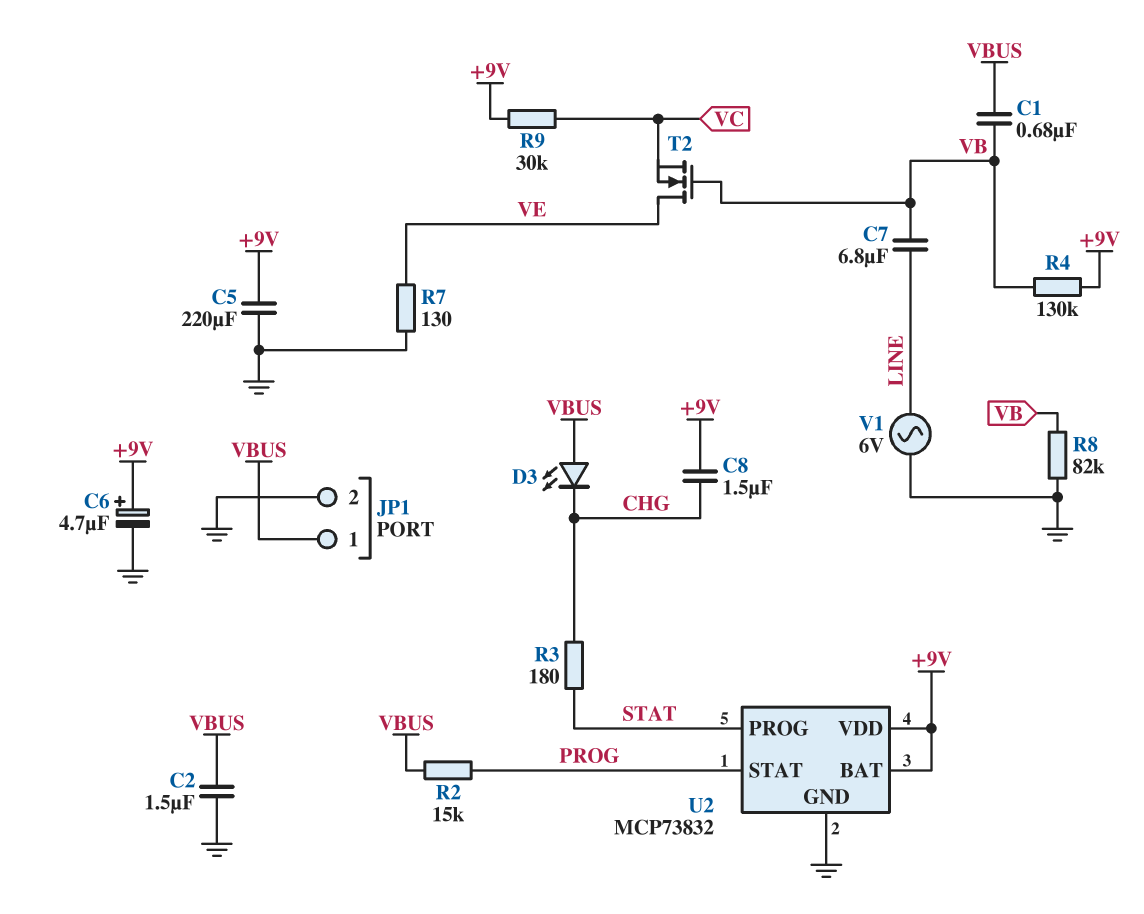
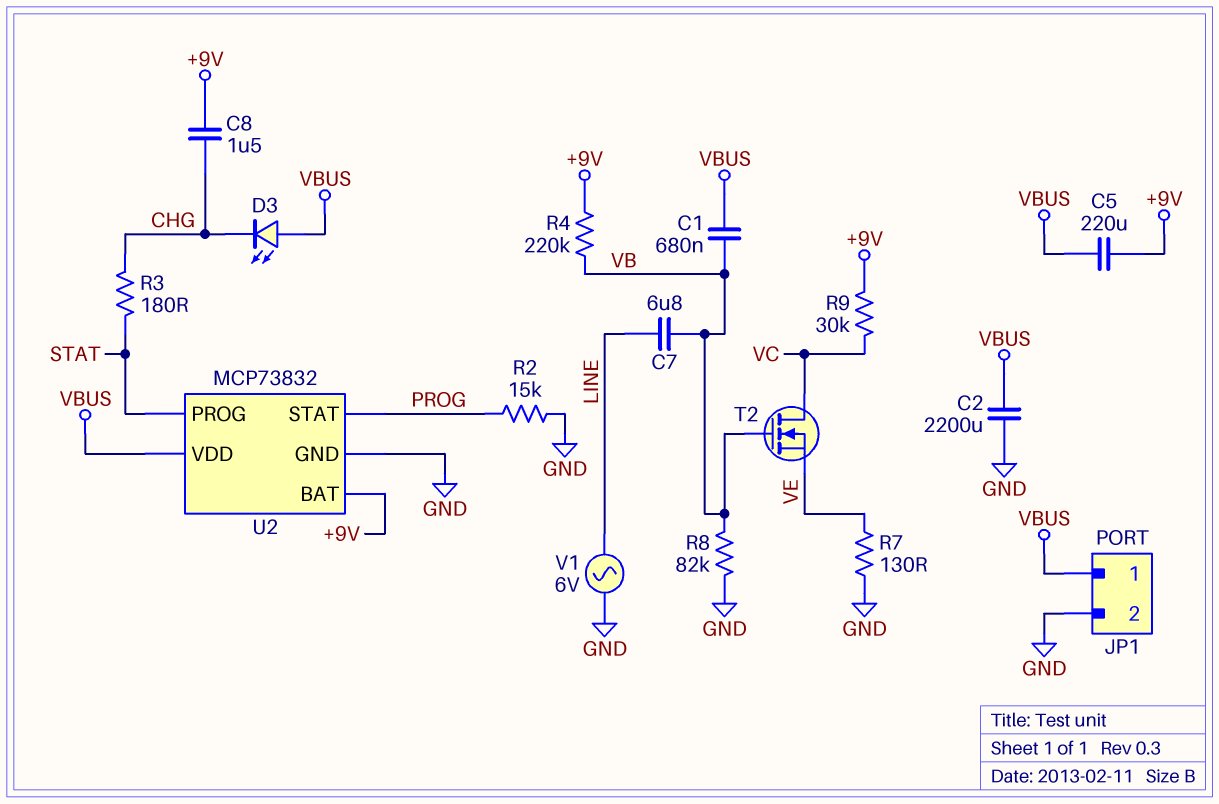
C2: 1.5uF (GND, VBUS) -> 2200uF (GND, VBUS)
C5: 220uF (+9V, GND) -> 220uF (+9V, VBUS)
C6: 4.7uF (plus +9V, minus GND) -> none
R2: 15k (PROG, VBUS) -> 15k (GND, PROG)
R4: 130k (+9V, VB) -> 220k (+9V, VB)
T2: NMOS (G VB, D VE, S VC) -> NMOS (G VB, D VC, S VE)
U2 pin VDD: +9V -> VBUS

